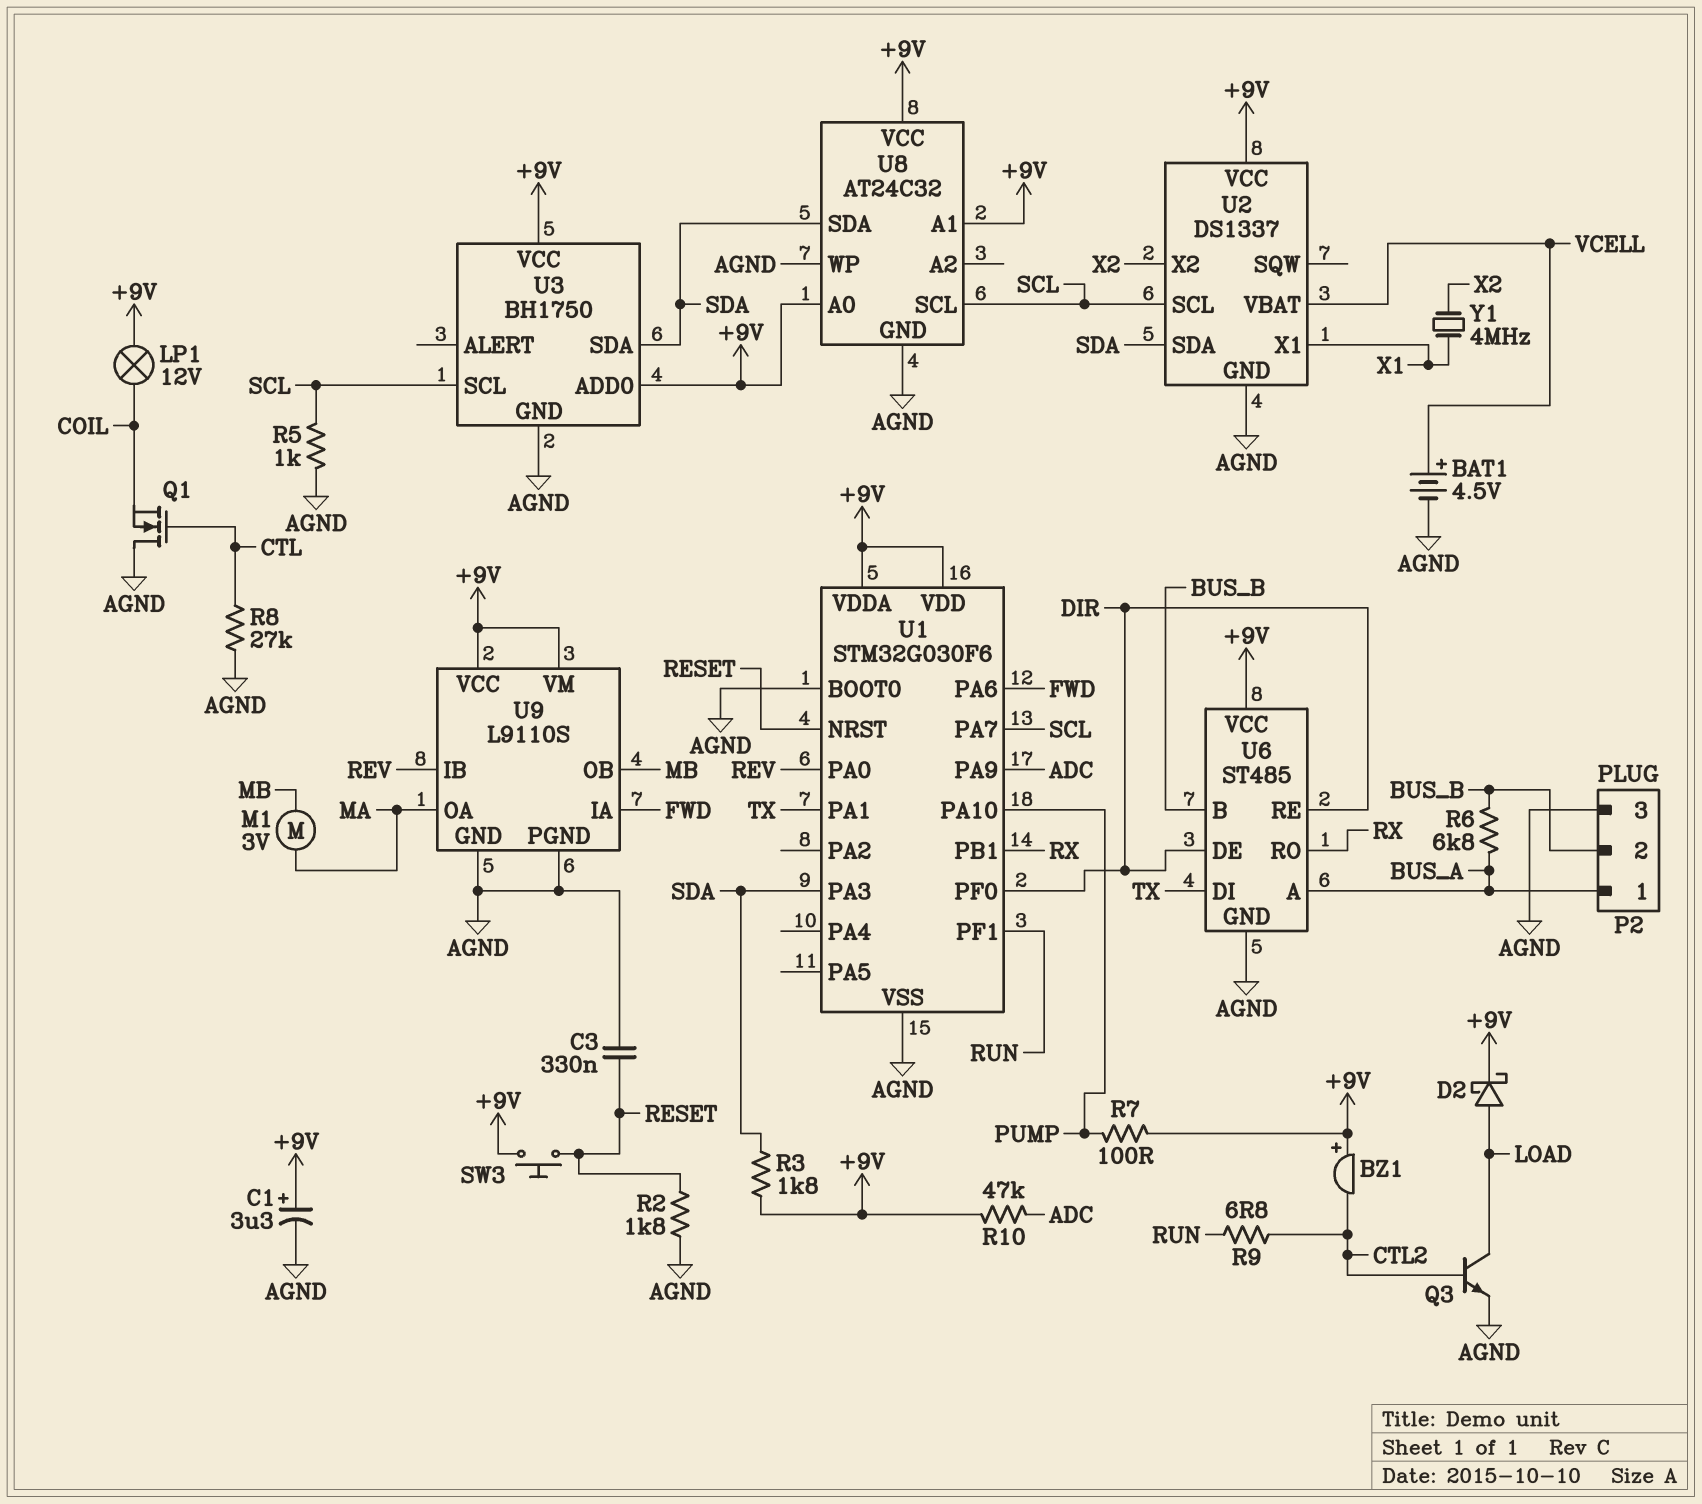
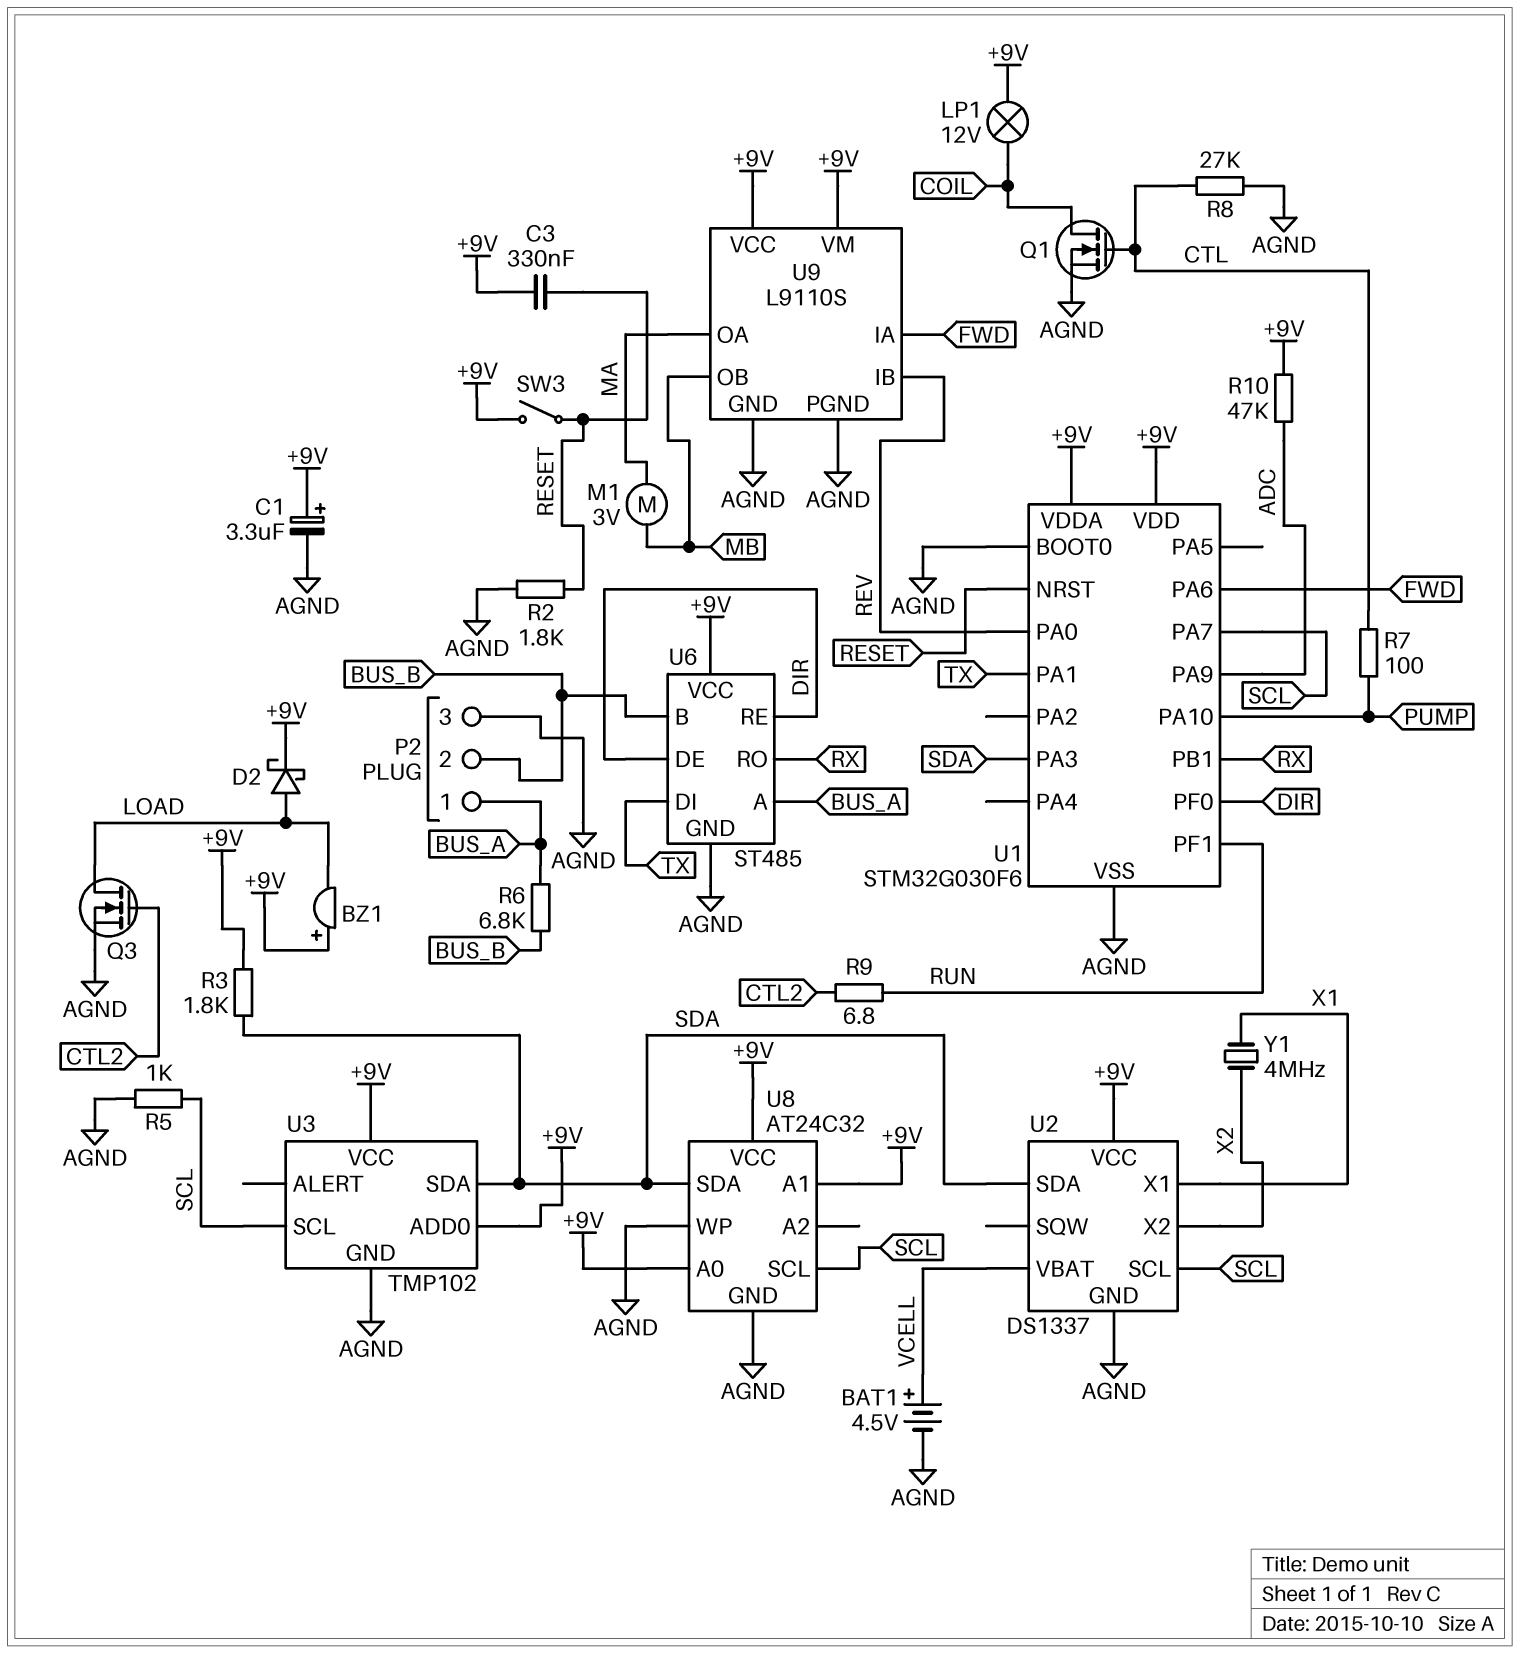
BZ1: buzzer (plus +9V, minus CTL2) -> buzzer (plus +9V, minus LOAD)
C3: 330nF (AGND, RESET) -> 330nF (+9V, RESET)
Q1: NMOS (G CTL, D AGND, S COIL) -> NMOS (G CTL, D COIL, S AGND)
Q3: NPN (B CTL2, C LOAD, E AGND) -> NMOS (G CTL2, D LOAD, S AGND)
R7: 100 (+9V, PUMP) -> 100 (CTL, PUMP)
SW3: button (+9V, RESET) -> switch (+9V, RESET)
U3: BH1750 -> TMP102

